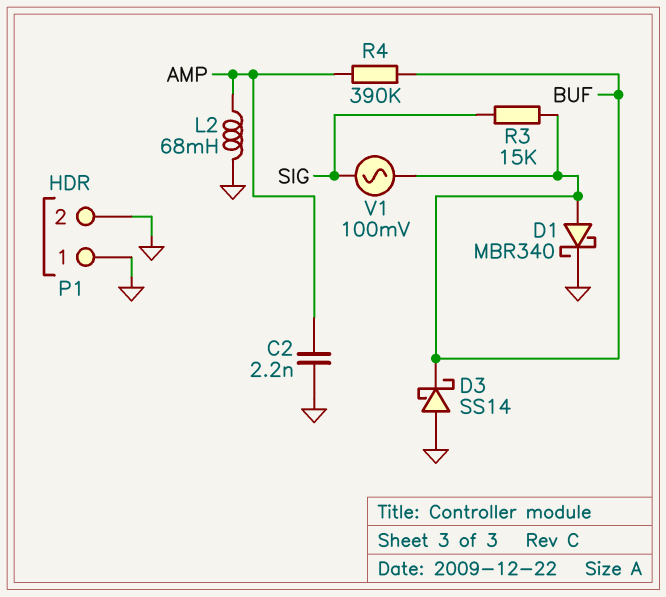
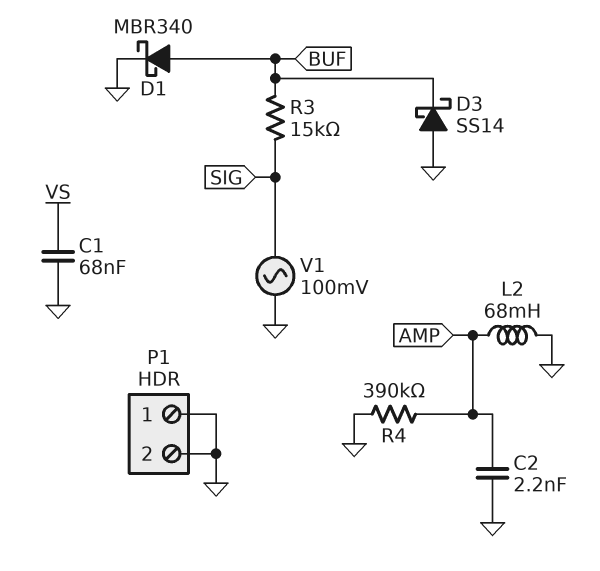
C1: none -> 68nF (GND, VS)
R4: 390k (AMP, BUF) -> 390k (AMP, GND)
V1: AC 100mV (BUF, SIG) -> AC 100mV (GND, SIG)

